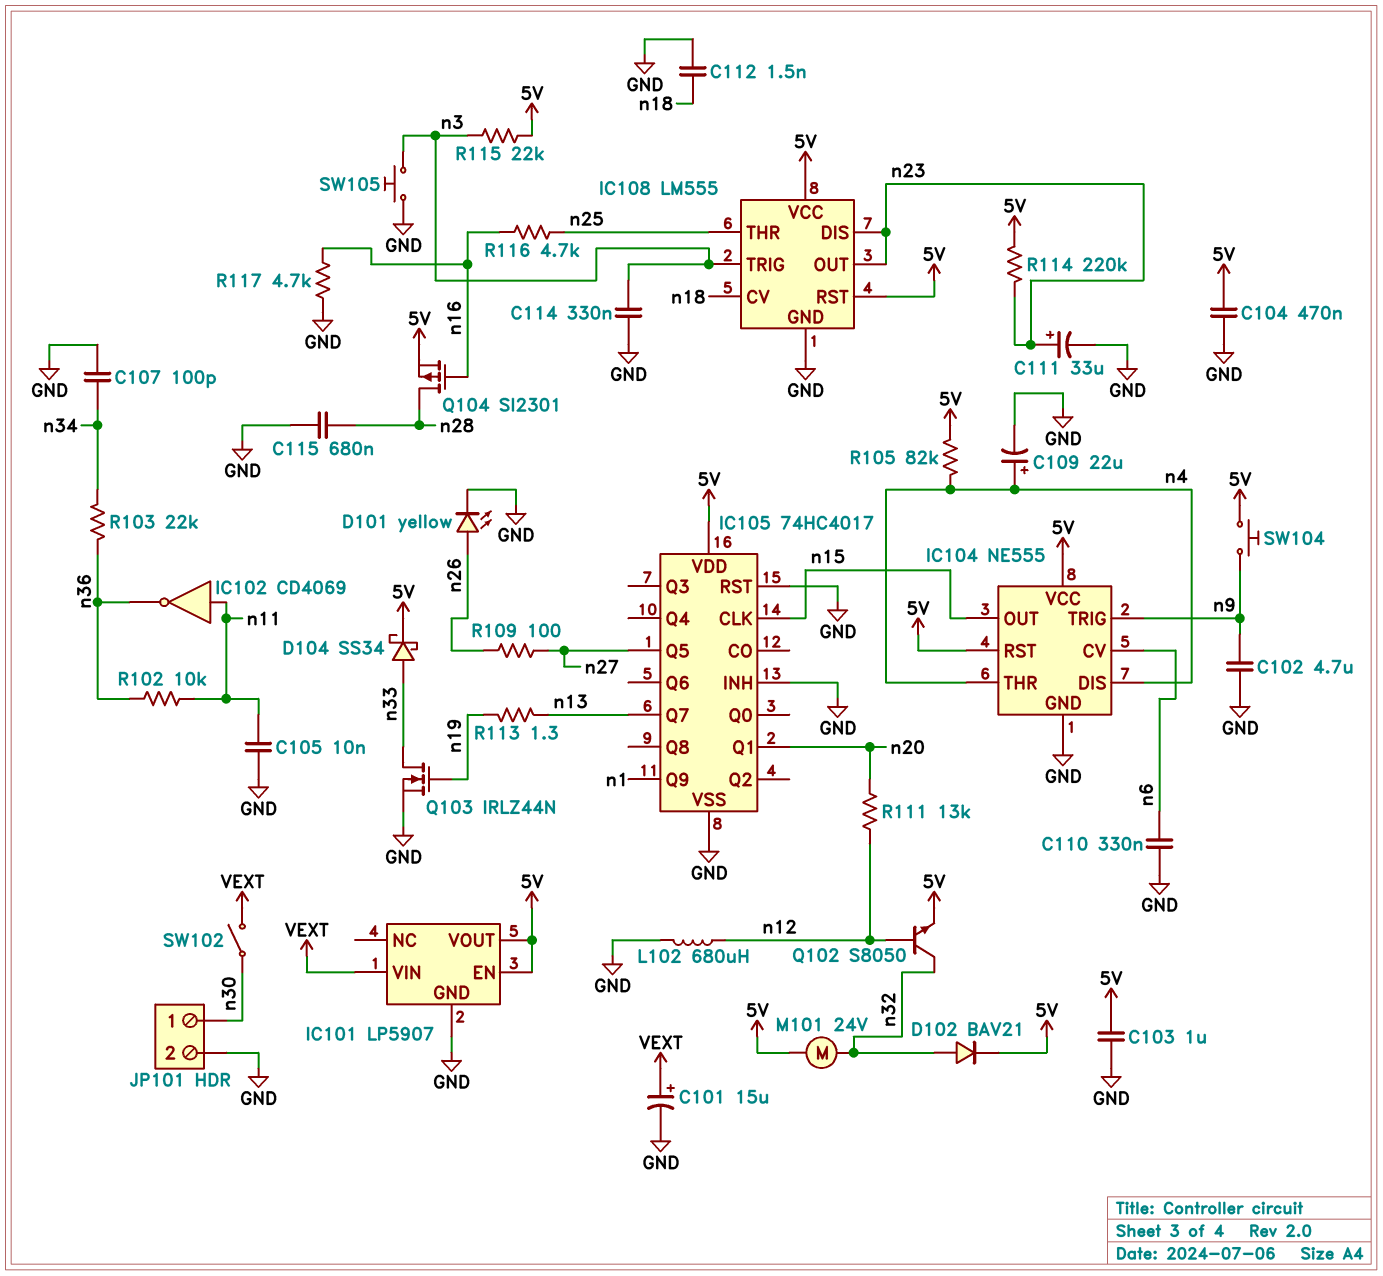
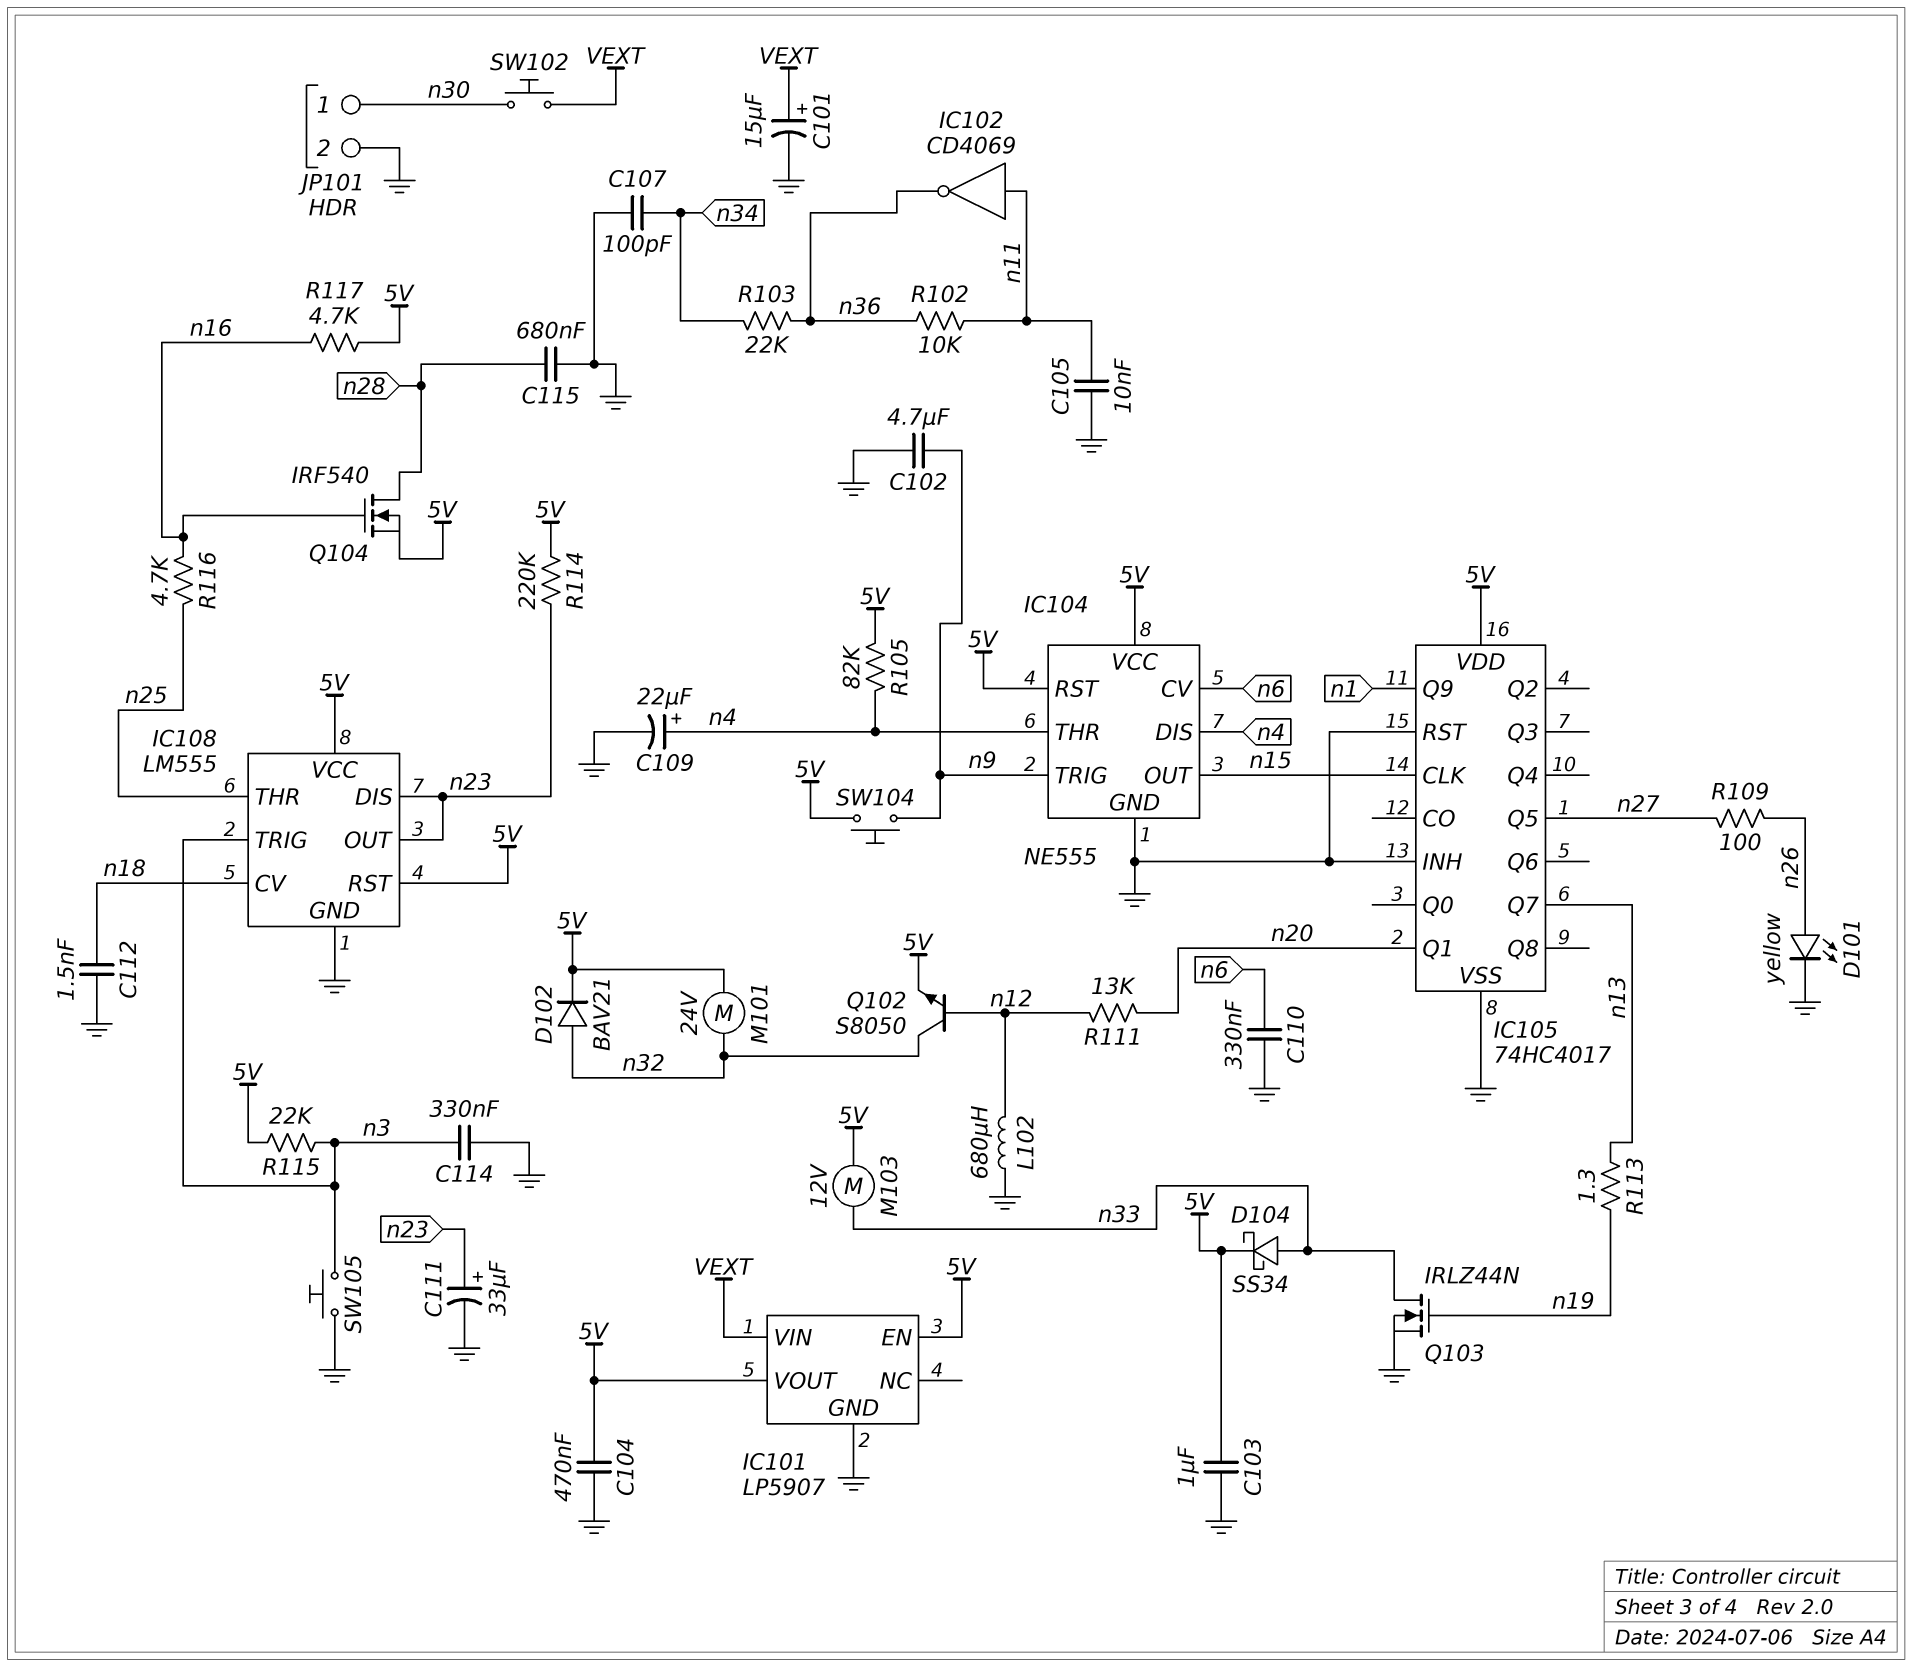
M103: none -> motor 12V (5V, n33)
Q104: PMOS SI2301 (G n16, D n28, S 5V) -> NMOS IRF540 (G n16, D n28, S 5V)
R117: 4.7k (GND, n16) -> 4.7k (5V, n16)
SW102: switch (VEXT, n30) -> button (VEXT, n30)

